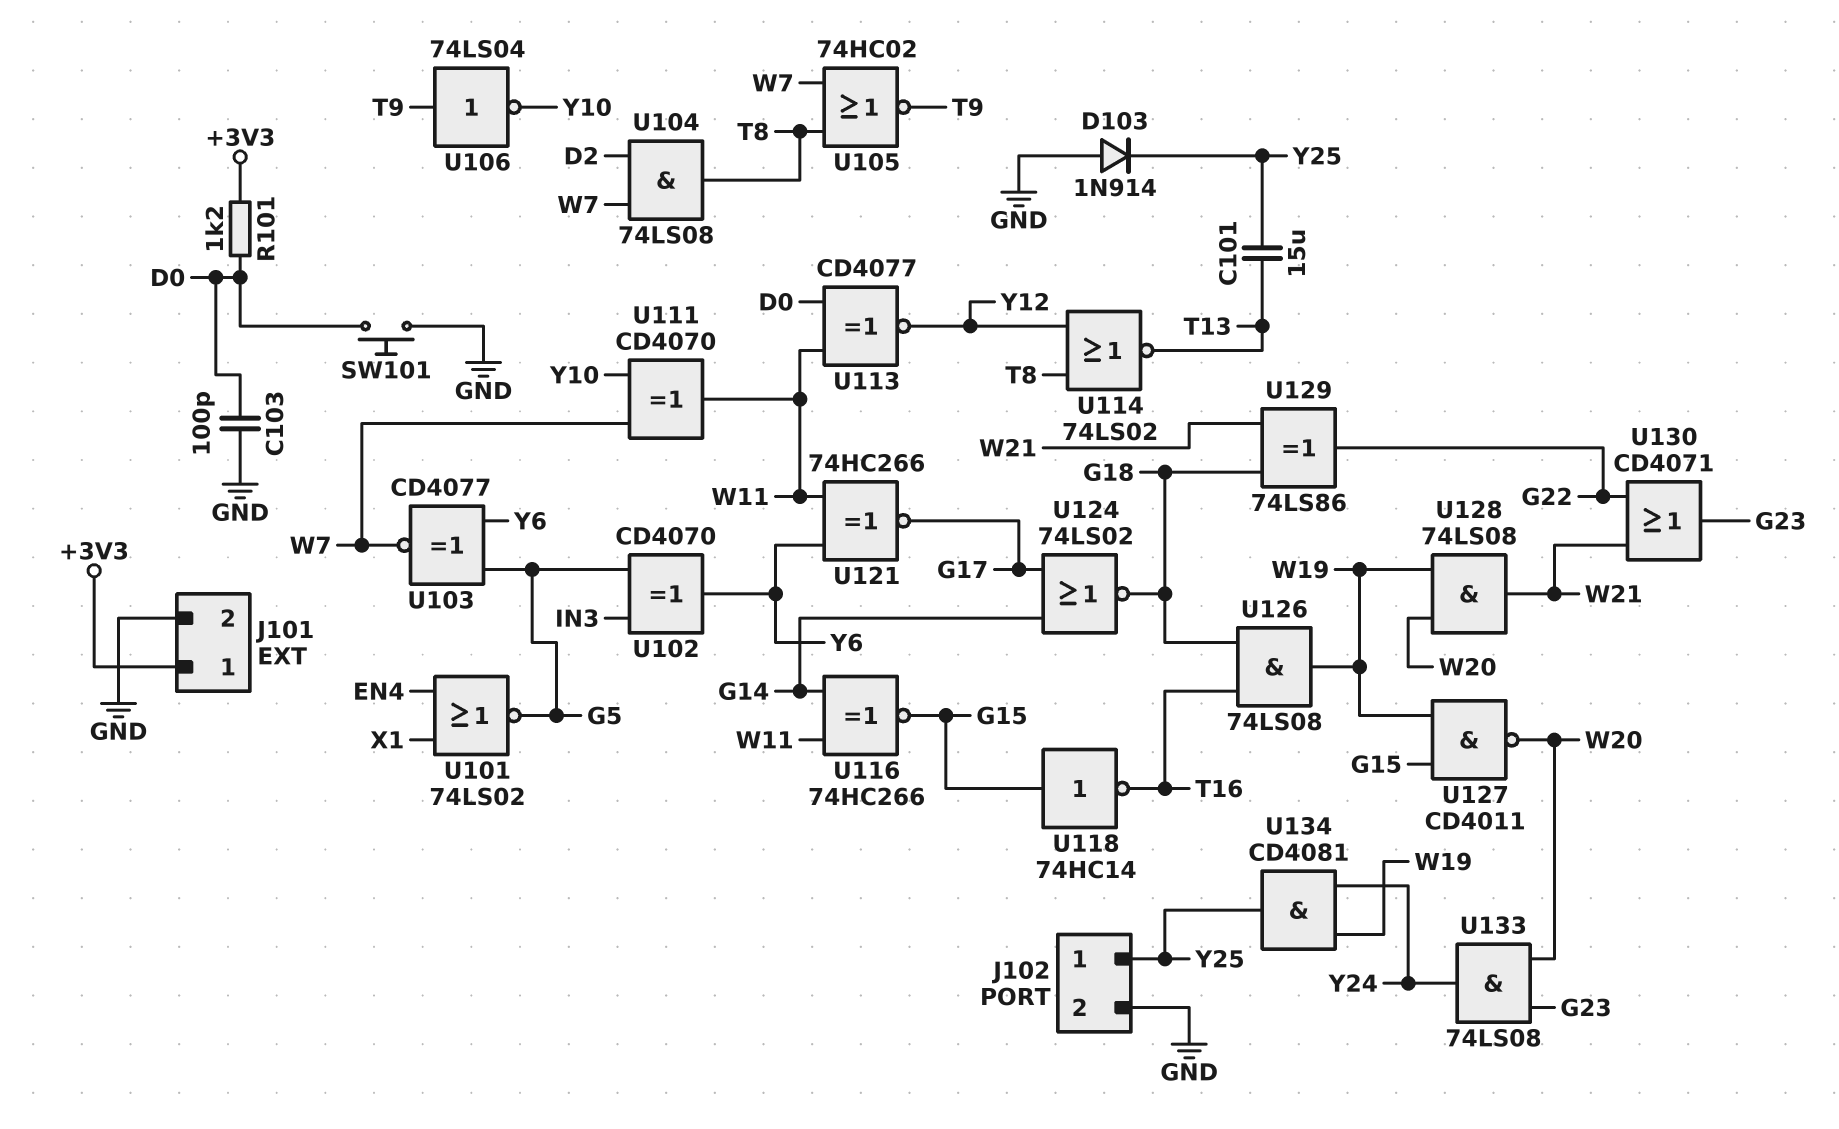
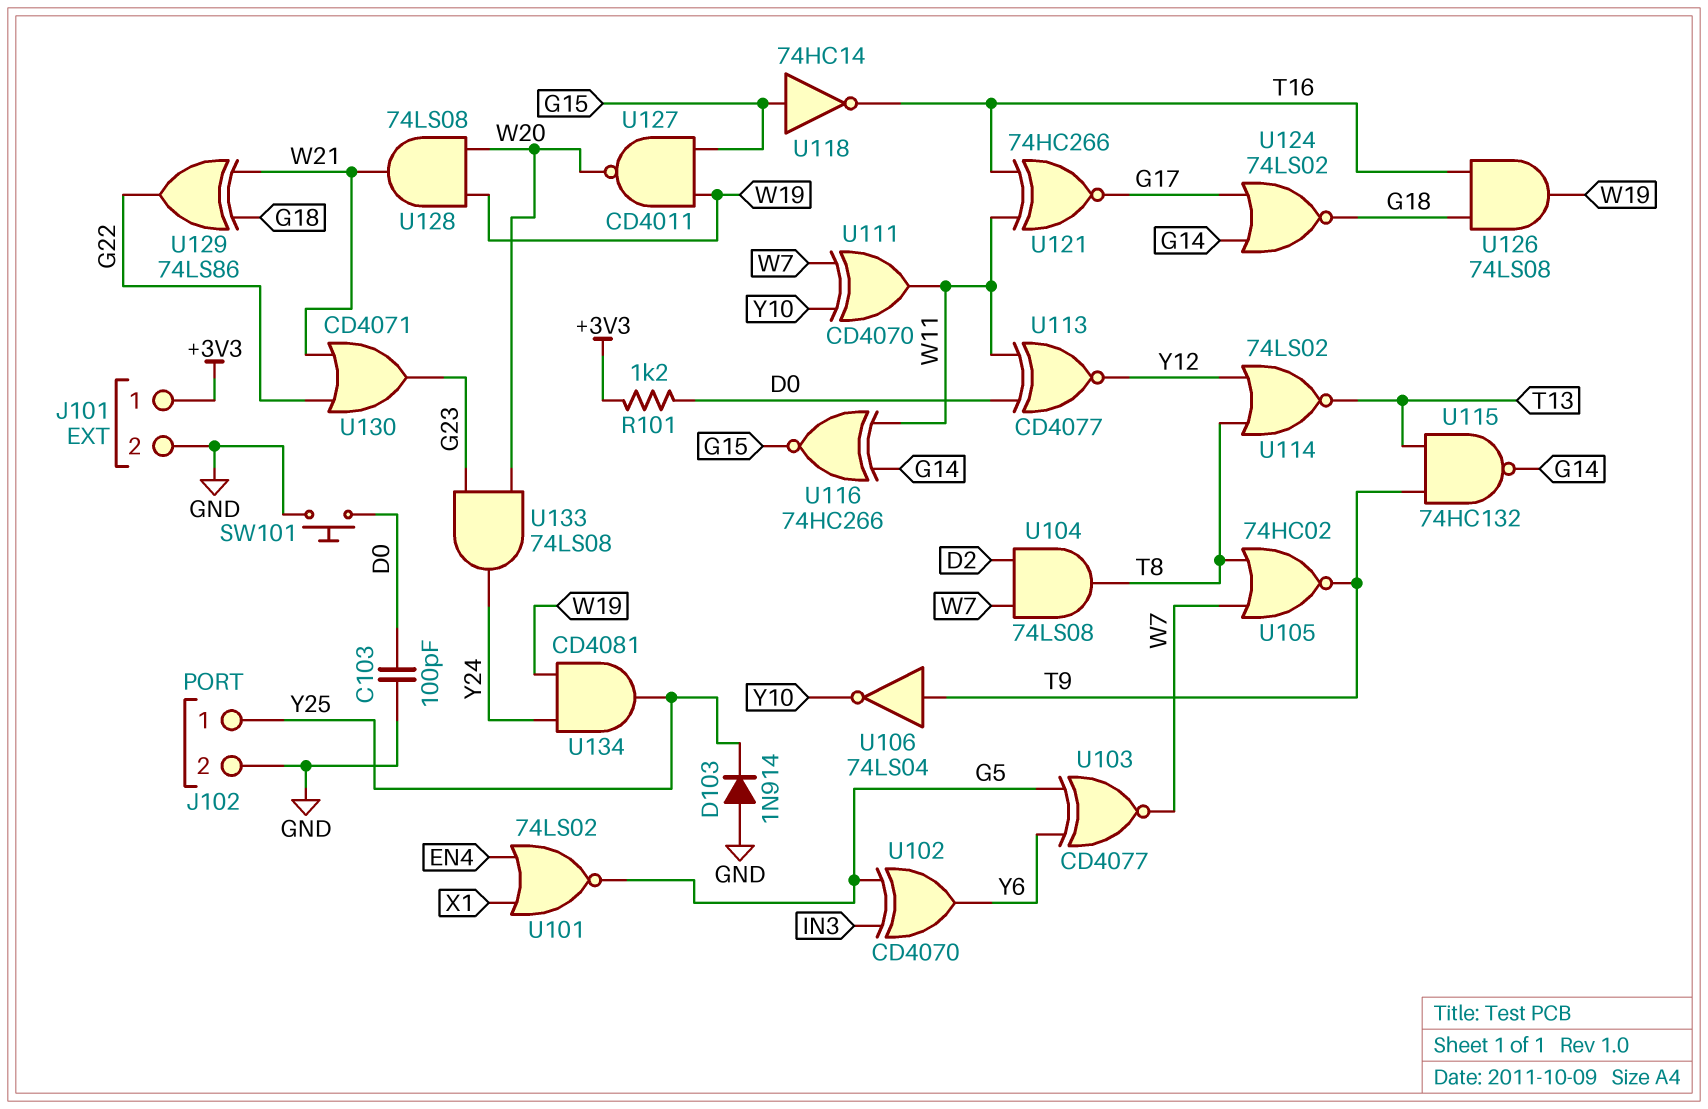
C101: 15uF (T13, Y25) -> none
U115: none -> NAND 74HC132 (in T9, in T13, out G14)
U121: XNOR 74HC266 (in W11, in Y6, out G17) -> XNOR 74HC266 (in T16, in W11, out G17)

